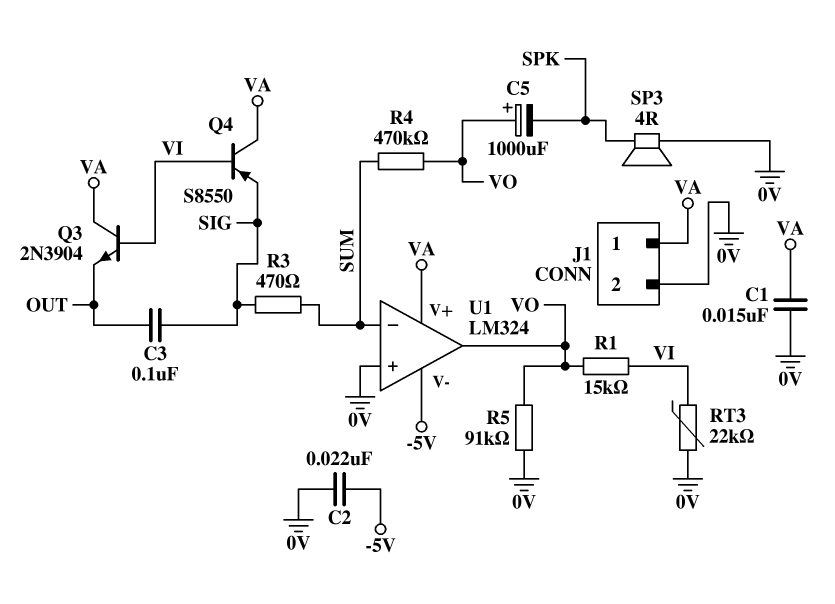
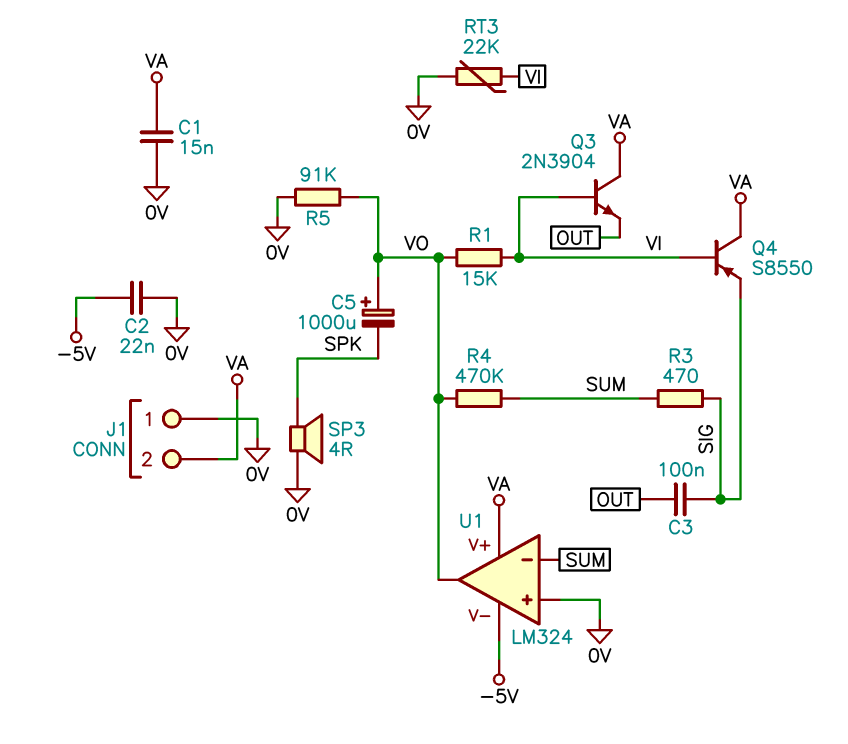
J1 pin 1: VA -> 0V
J1 pin 2: 0V -> VA

